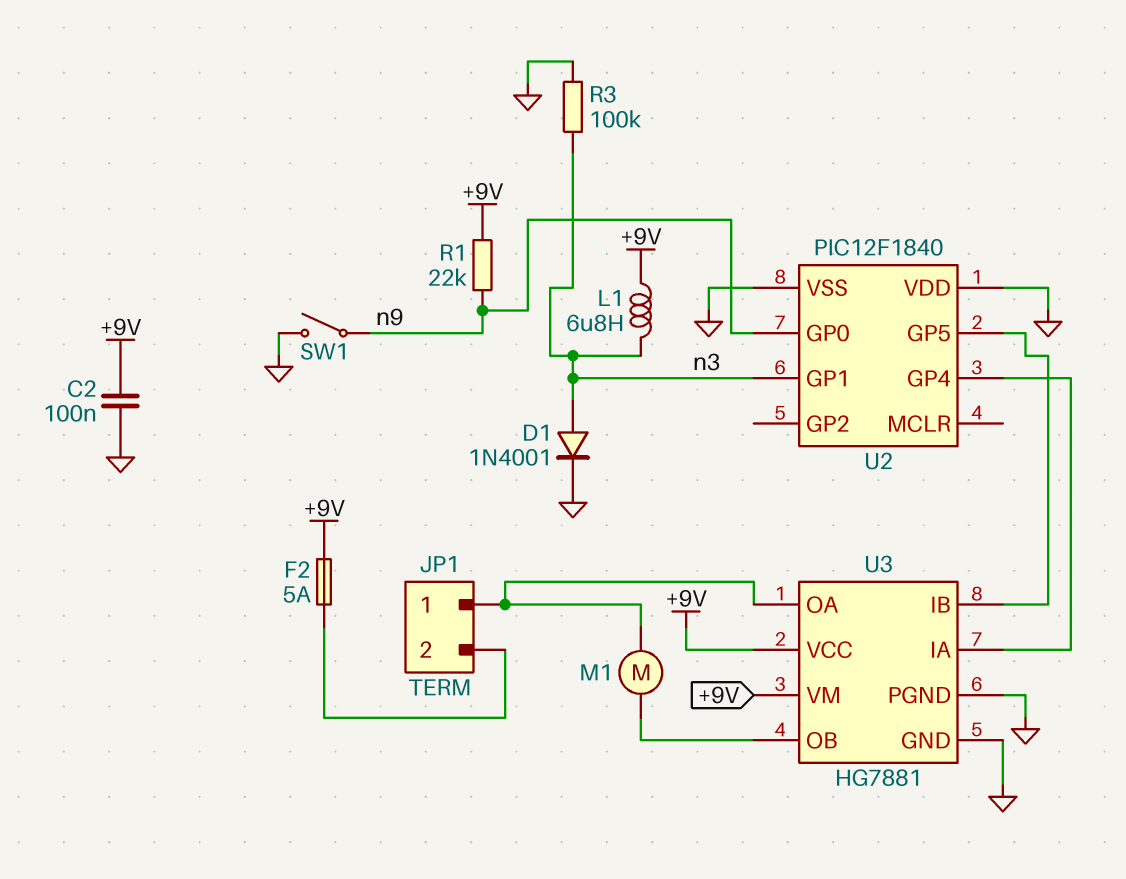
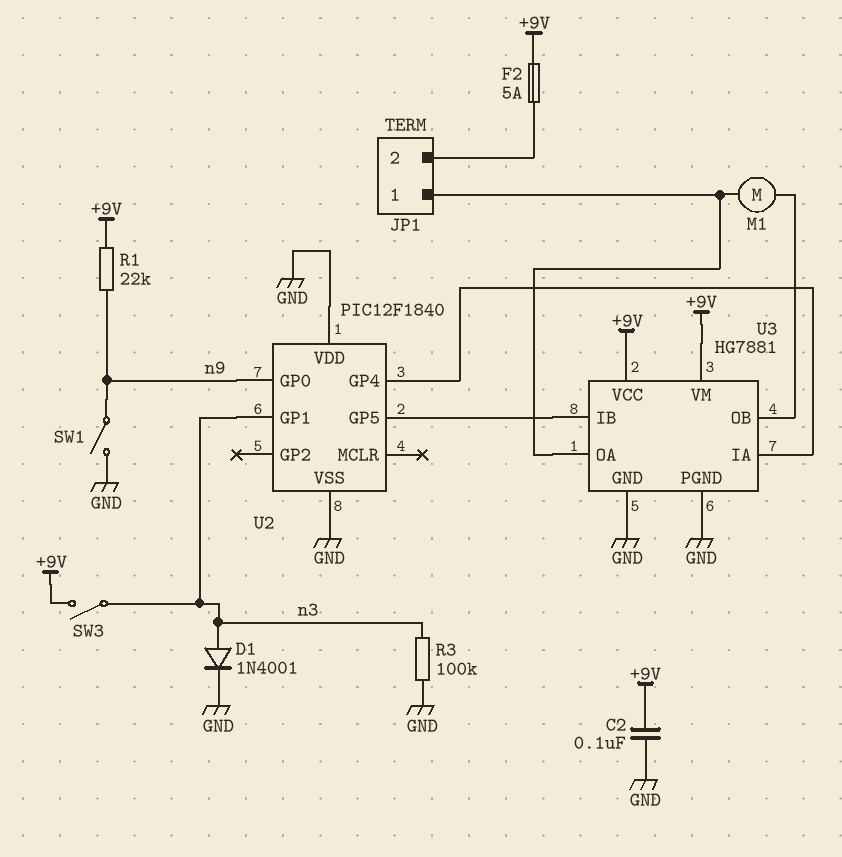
L1: 6.8uH (+9V, n3) -> none
SW3: none -> switch (+9V, n3)

